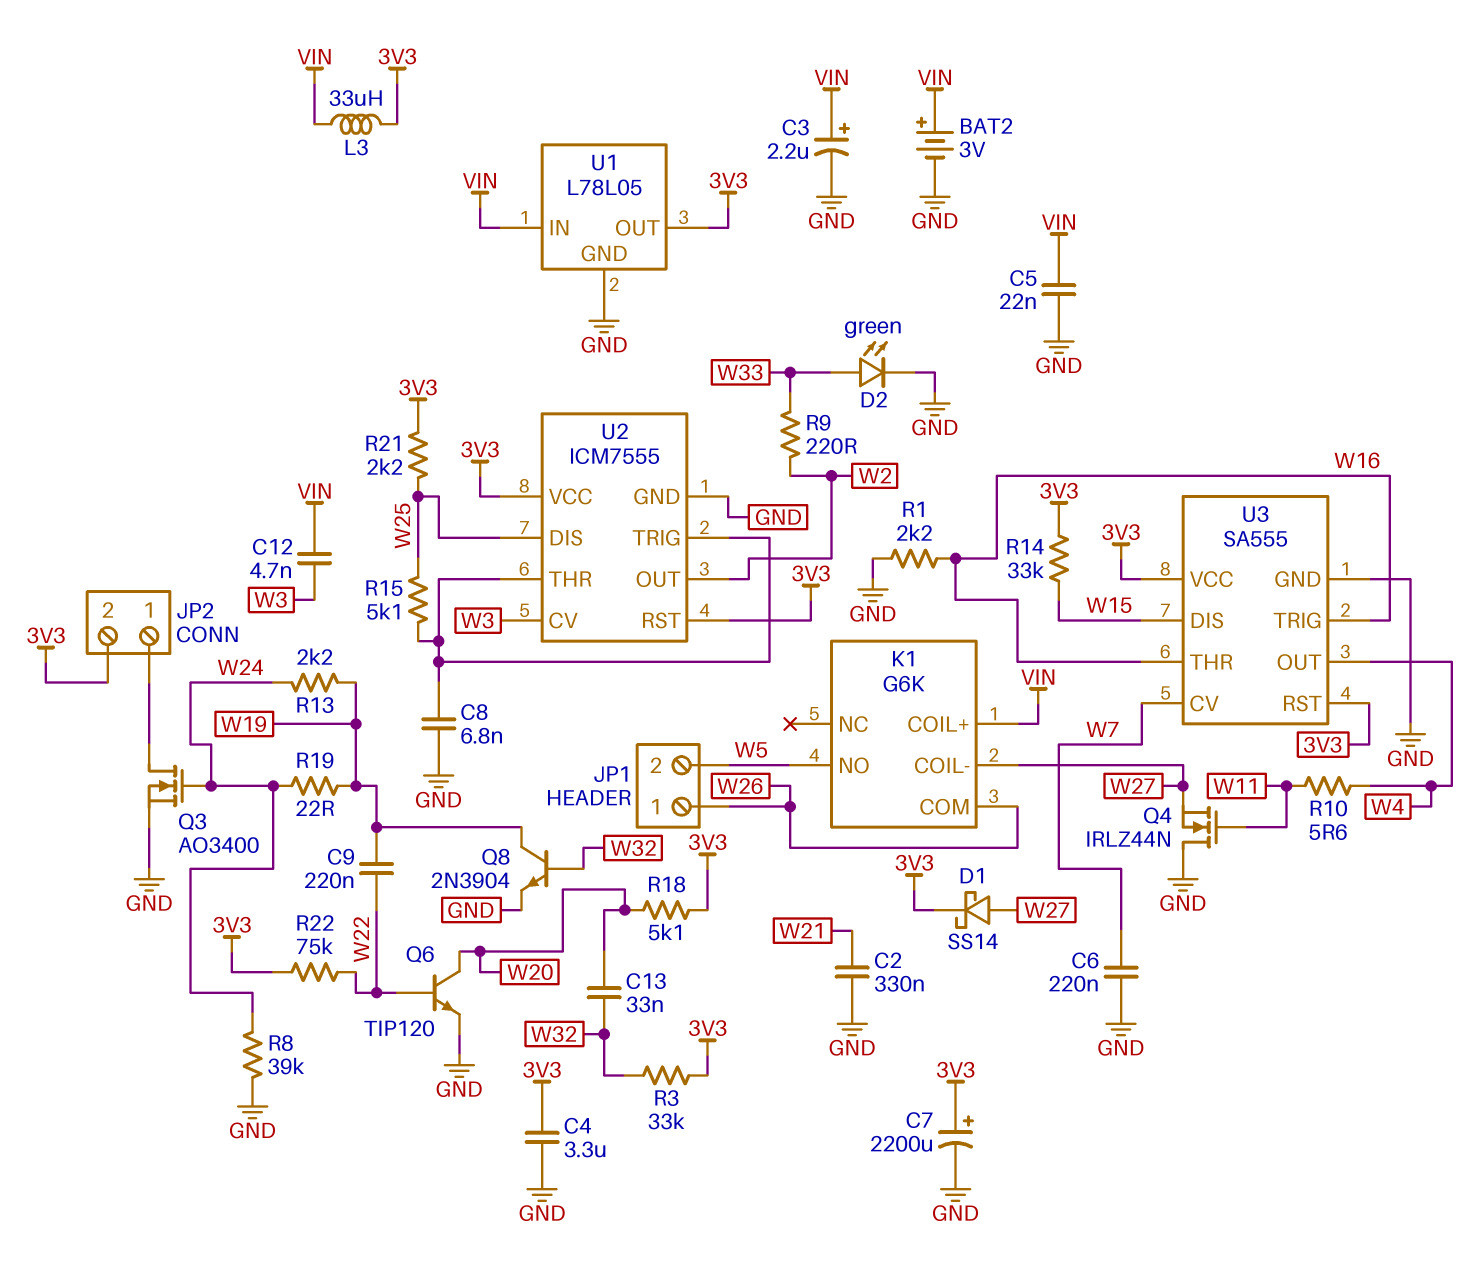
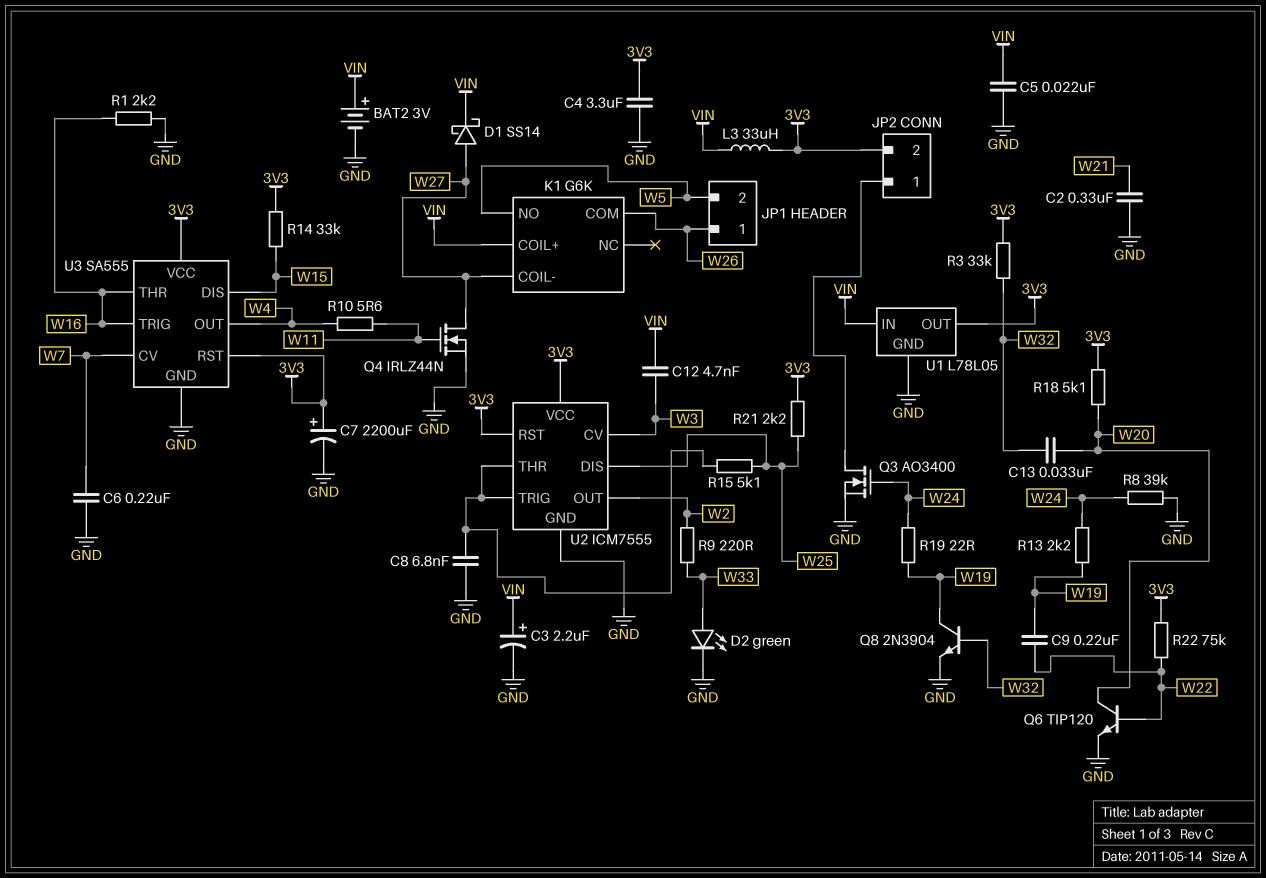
D1: schottky SS14 (A W27, K 3V3) -> schottky SS14 (A W27, K VIN)
Q4: NMOS IRLZ44N (G W11, D GND, S W27) -> NMOS IRLZ44N (G W11, D W27, S GND)

